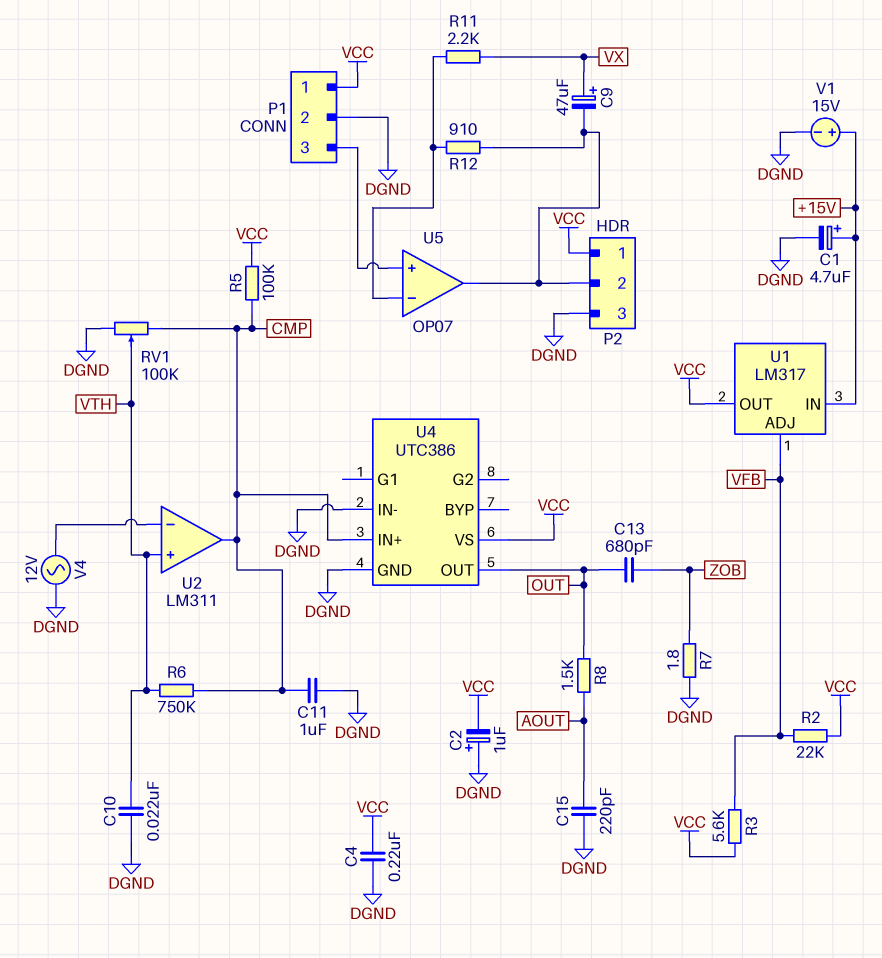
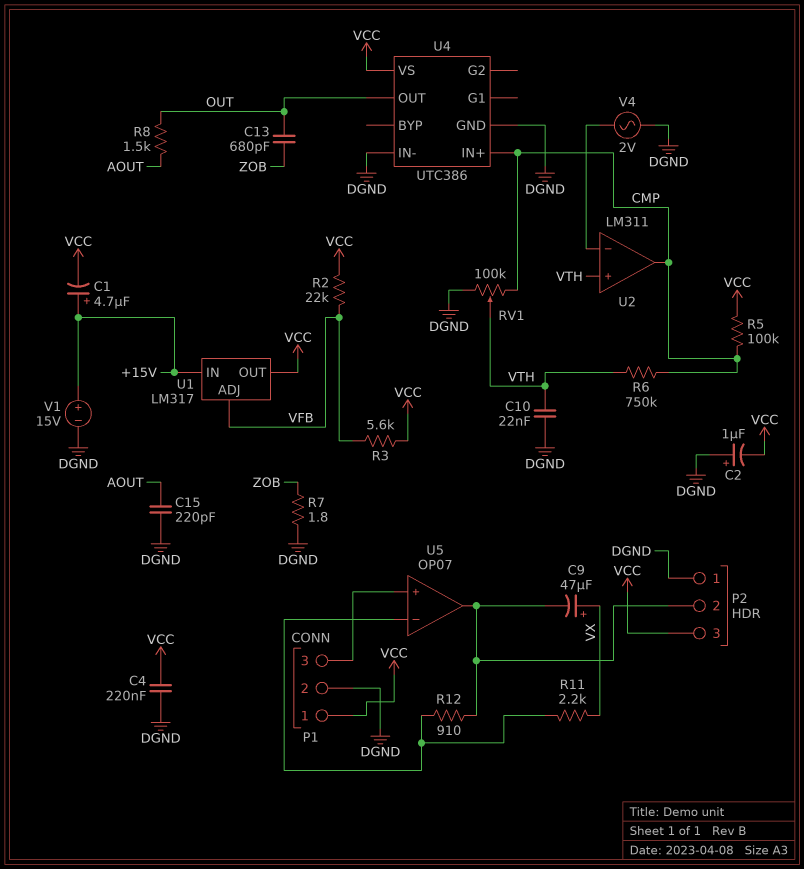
C1: 4.7uF (plus +15V, minus DGND) -> 4.7uF (plus +15V, minus VCC)
C11: 1uF (CMP, DGND) -> none
P2 pin 1: VCC -> DGND
P2 pin 3: DGND -> VCC
V4: AC 12V (DGND, U2/in-) -> AC 2V (DGND, U2/in-)

